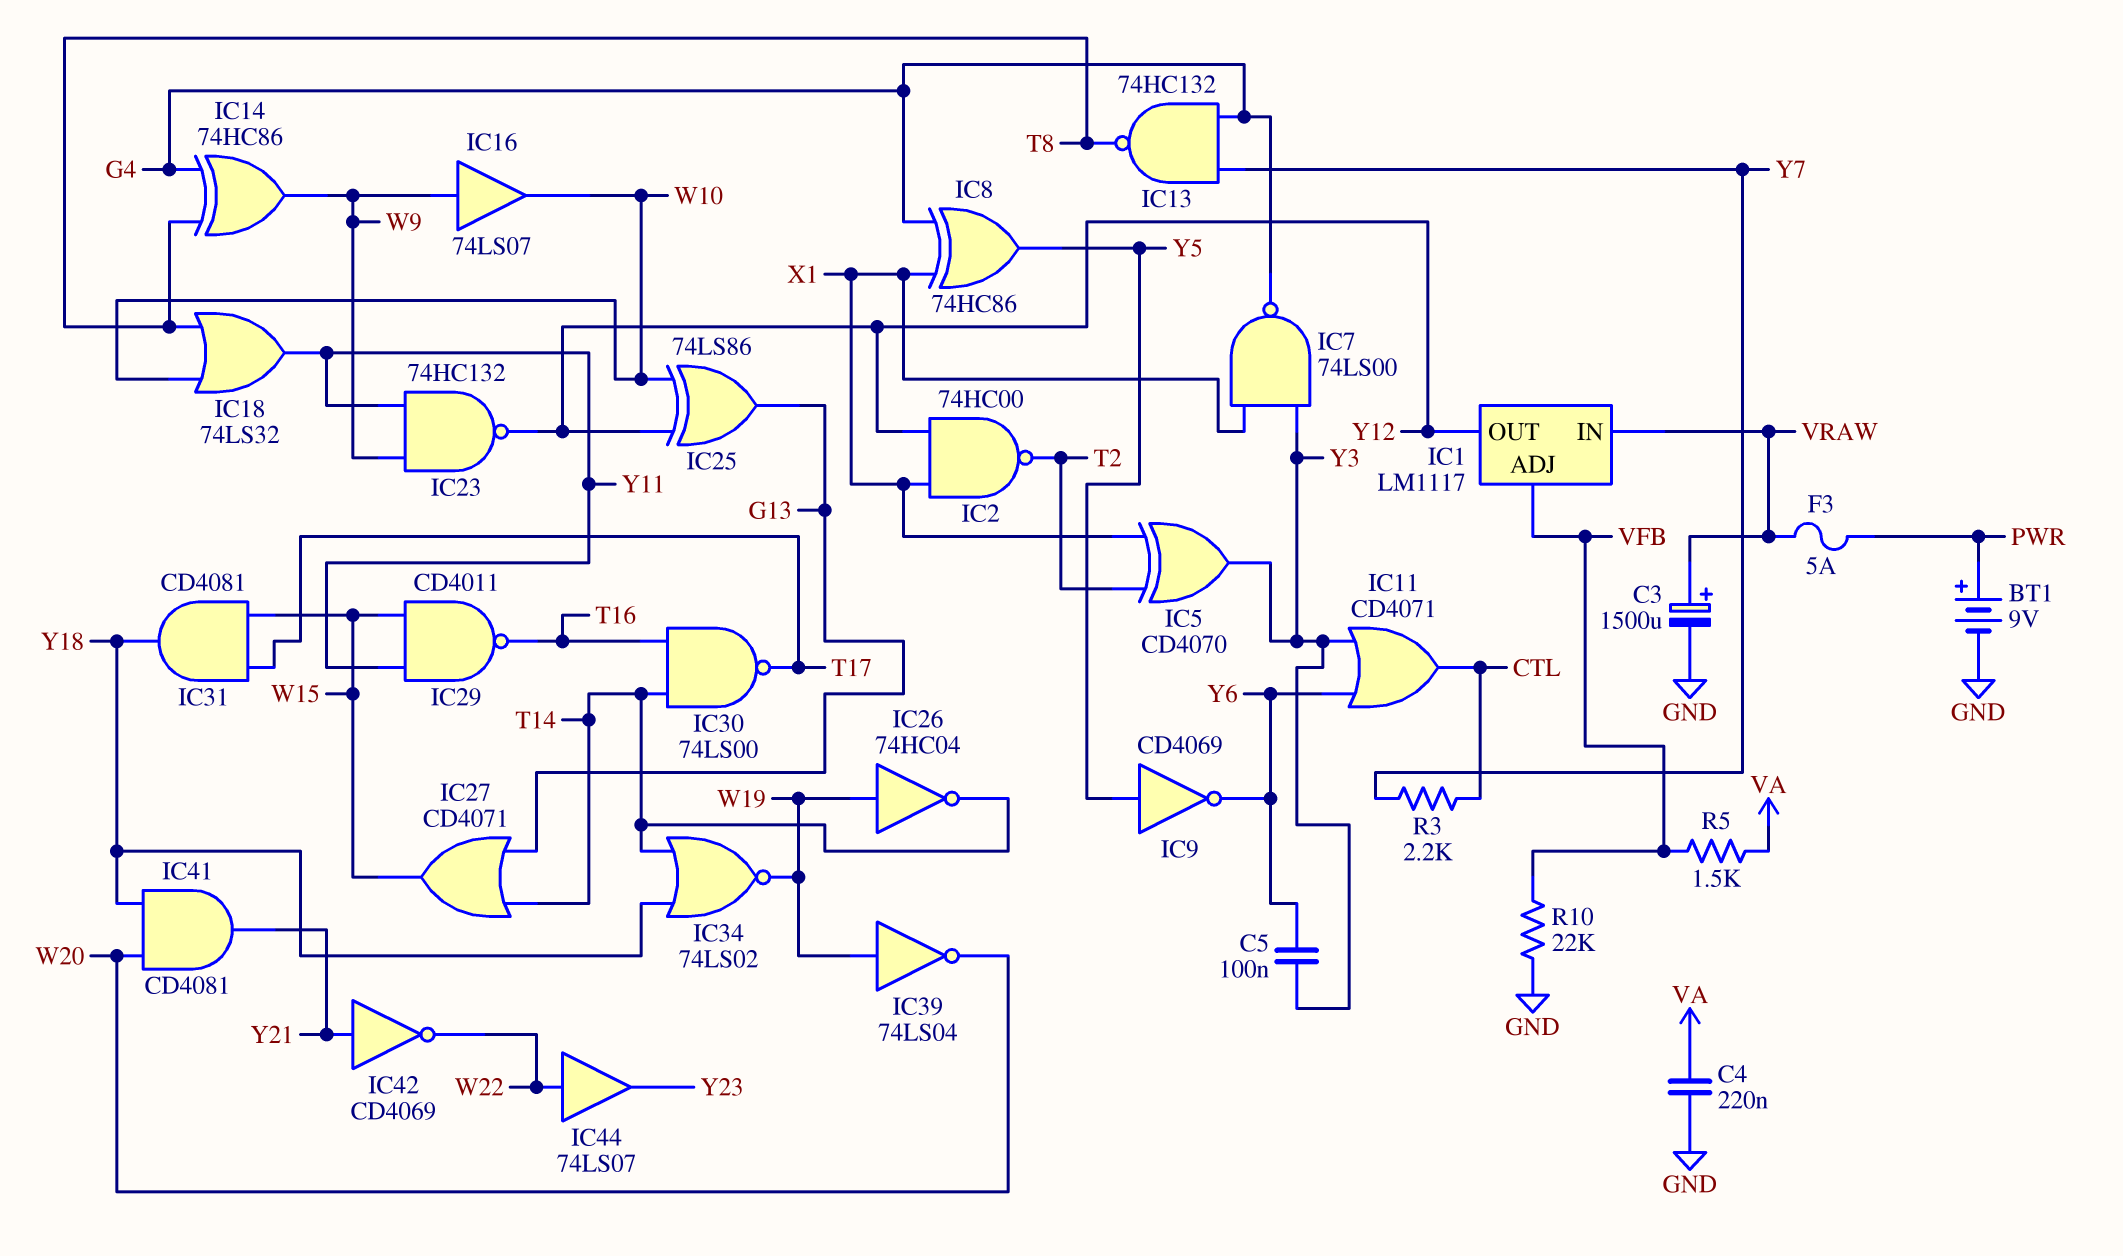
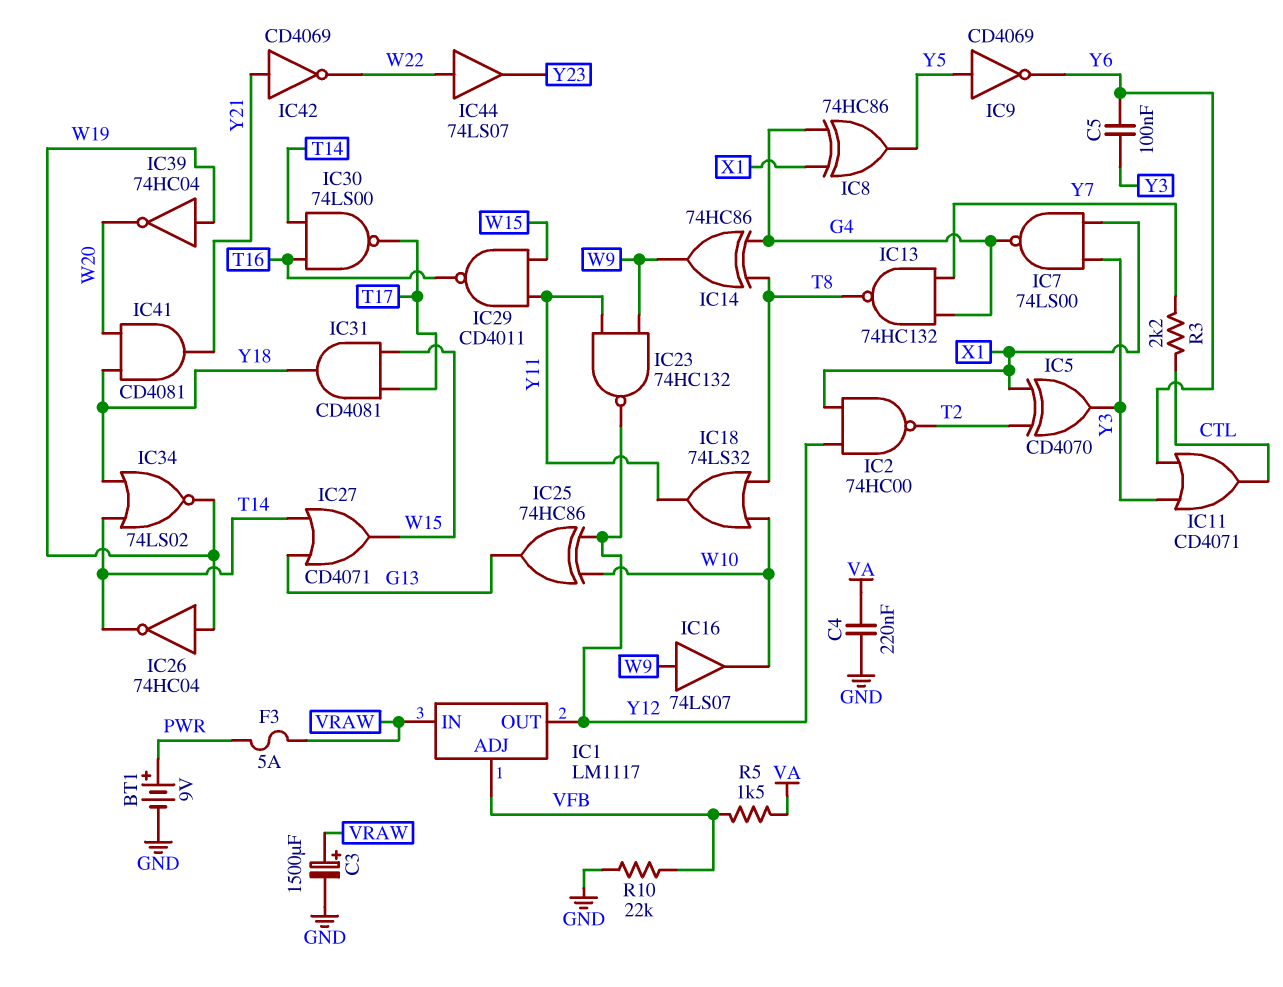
IC25: XOR 74LS86 (in W10, in Y12, out G13) -> XOR 74HC86 (in W10, in Y12, out G13)
IC39: NOT 74LS04 (in W19, out W20) -> NOT 74HC04 (in W19, out W20)

